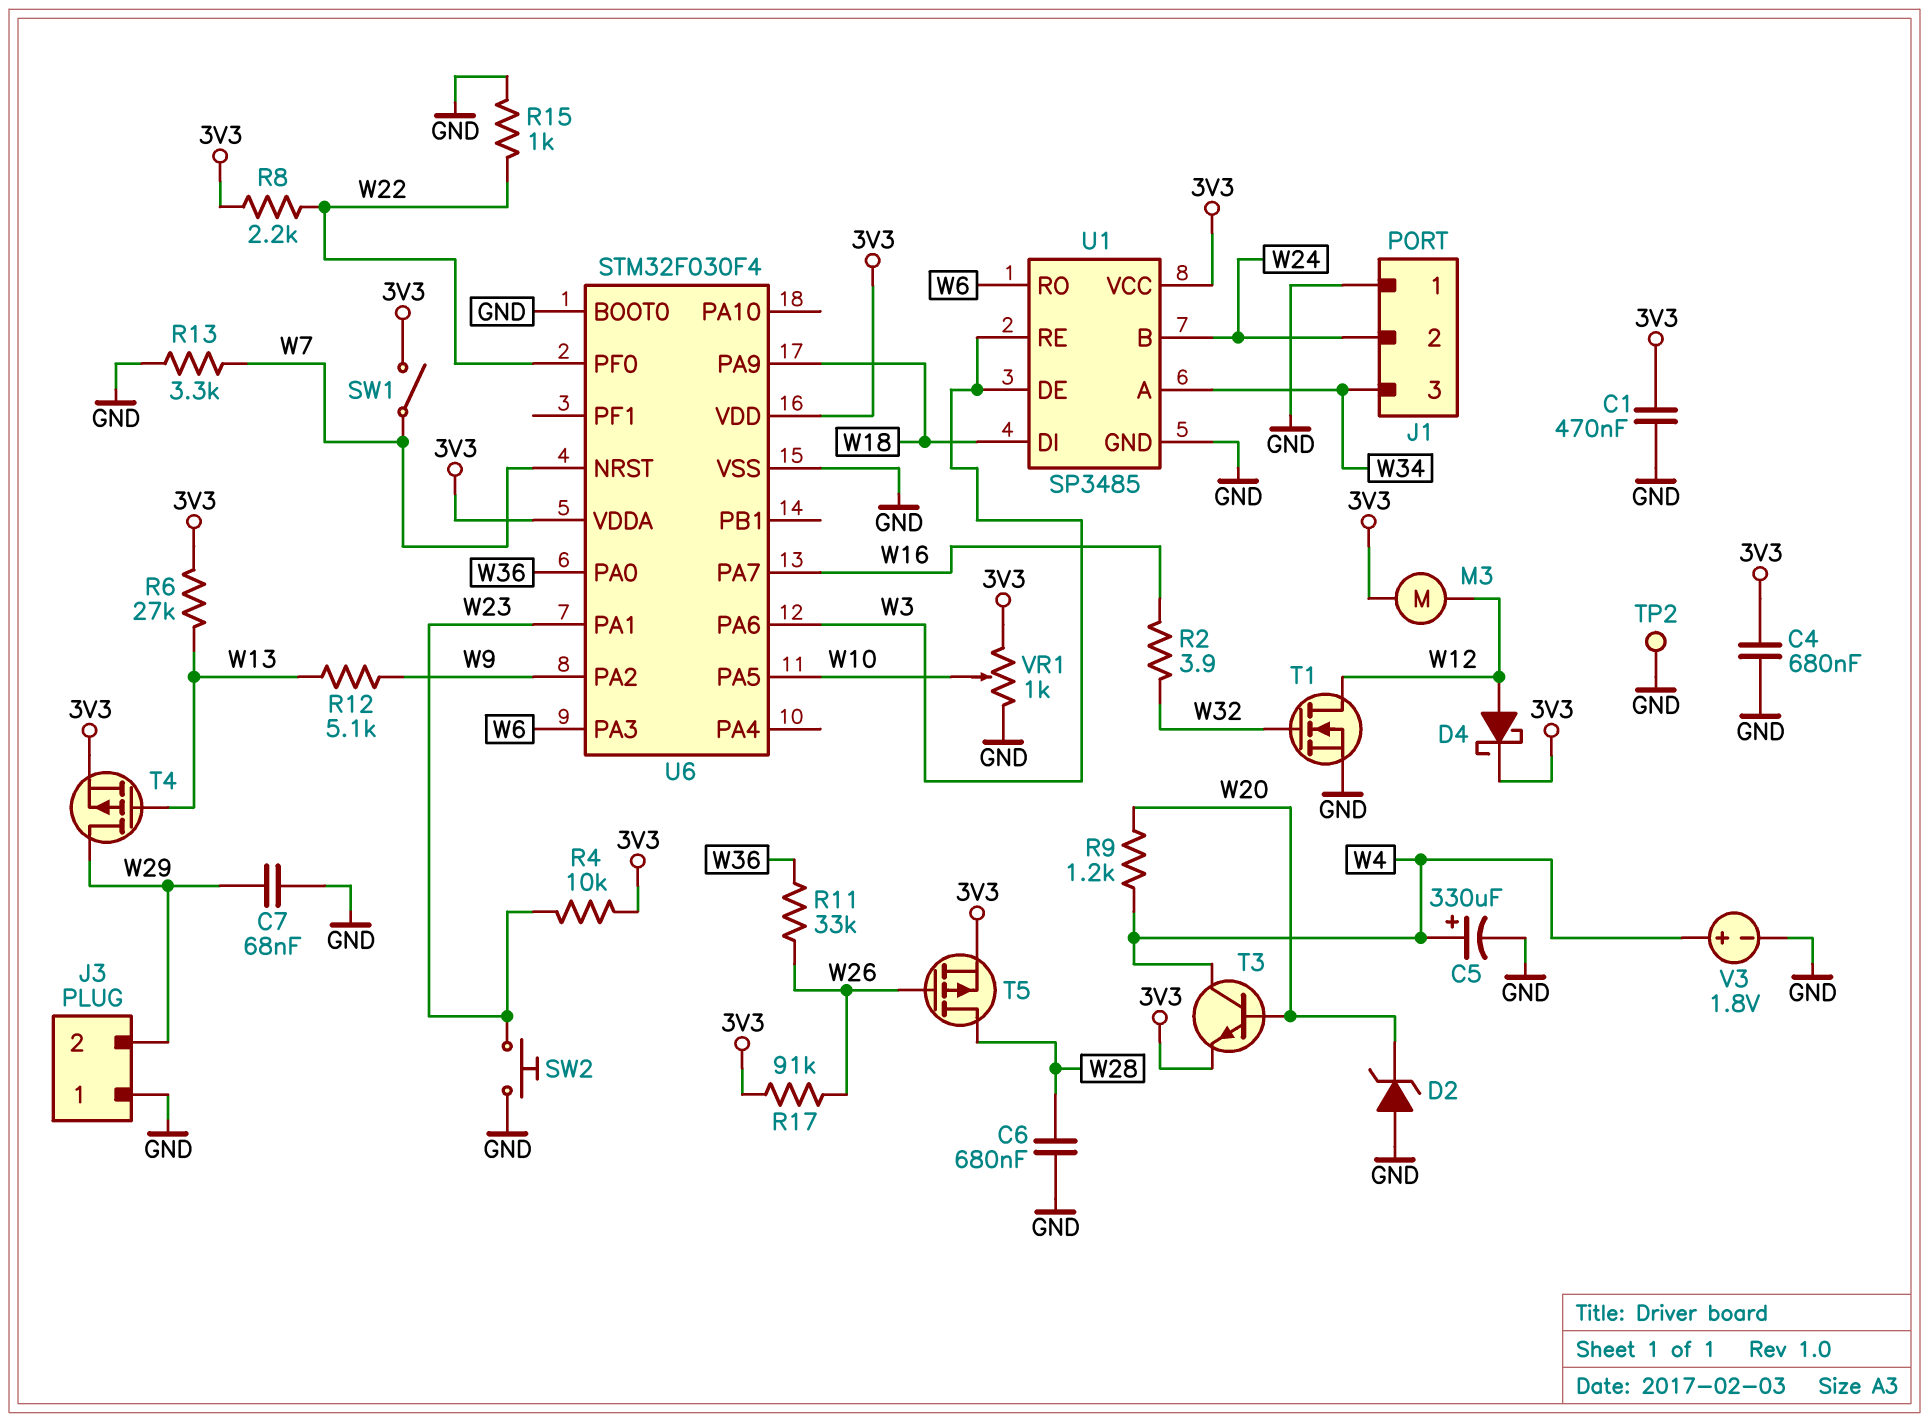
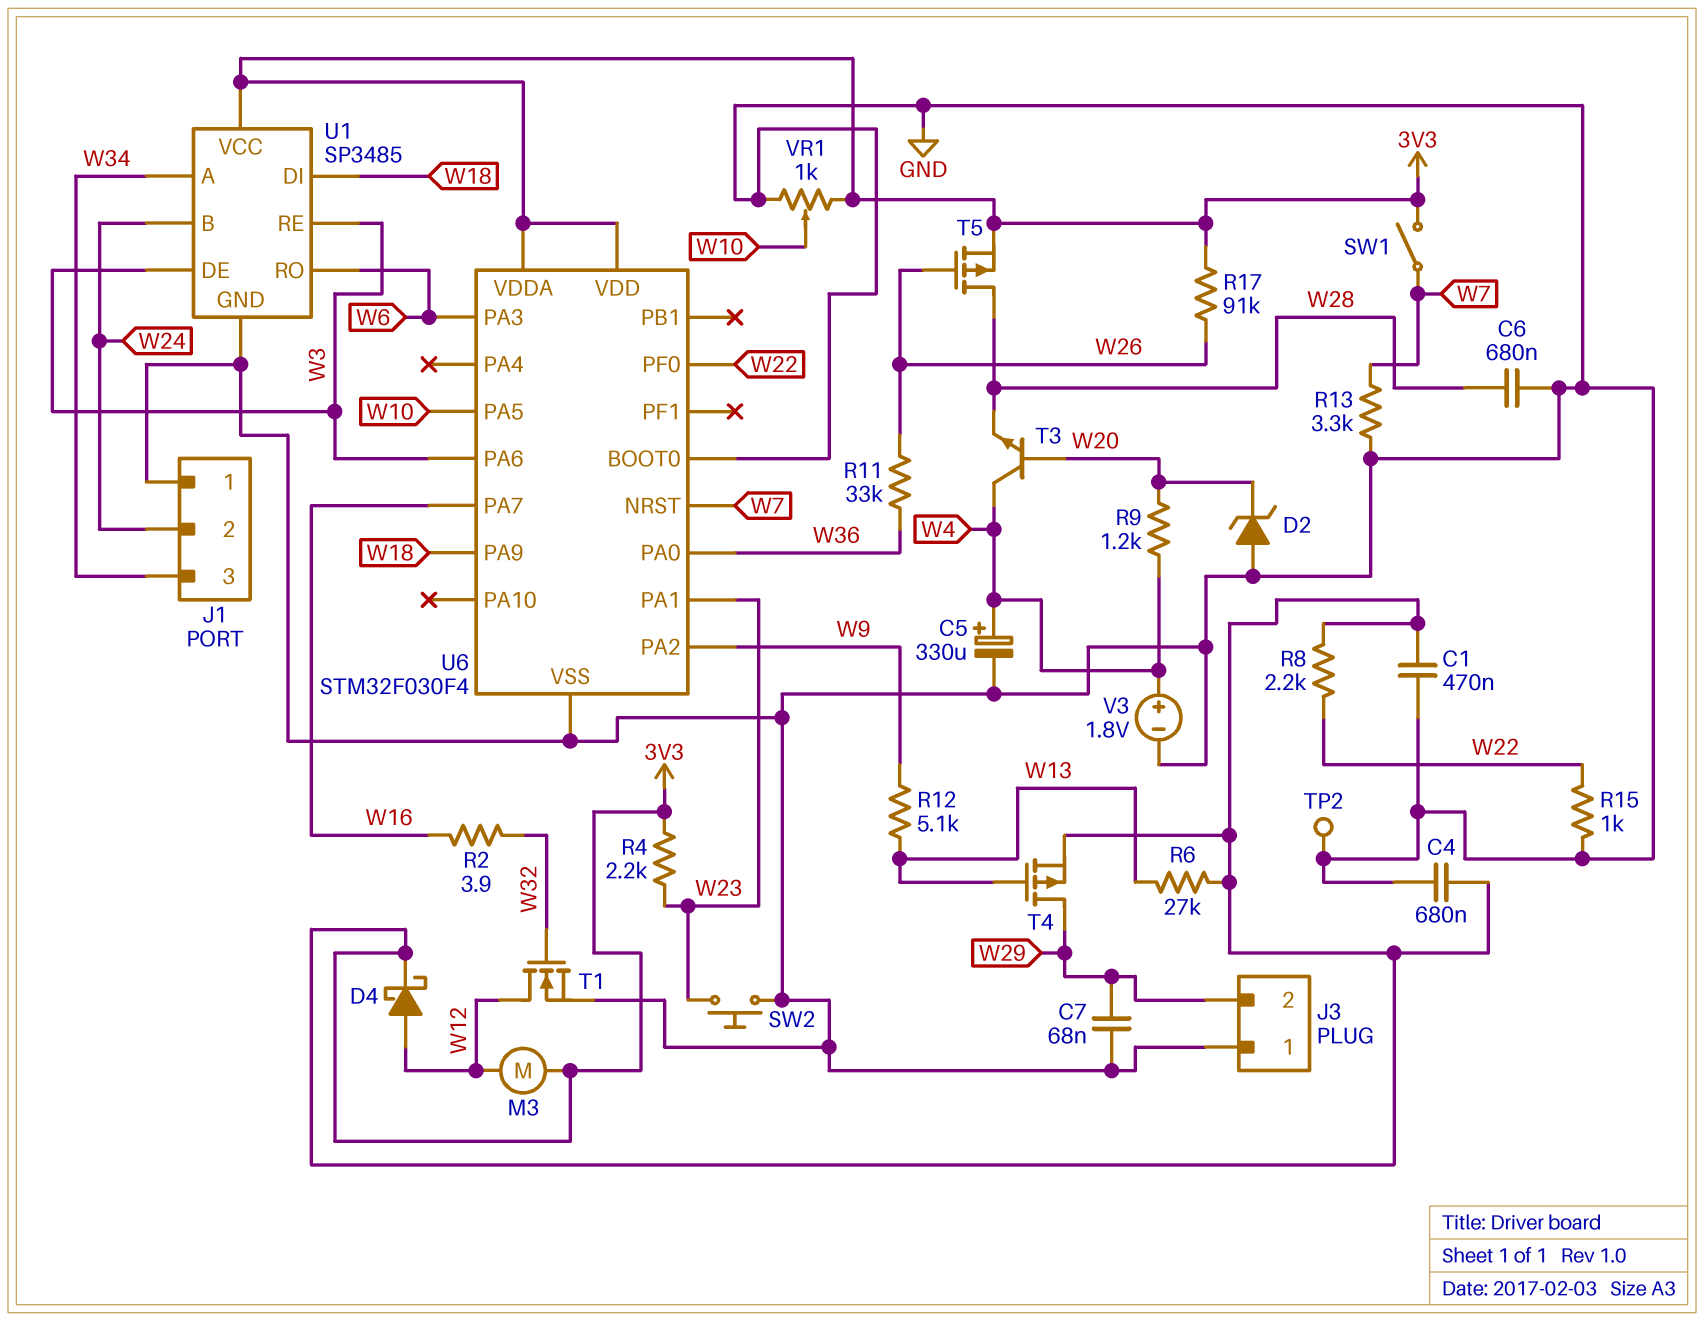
R4: 10k (3V3, W23) -> 2.2k (3V3, W23)
T3: NPN (B W20, C W4, E 3V3) -> NPN (B W20, C W4, E W28)

